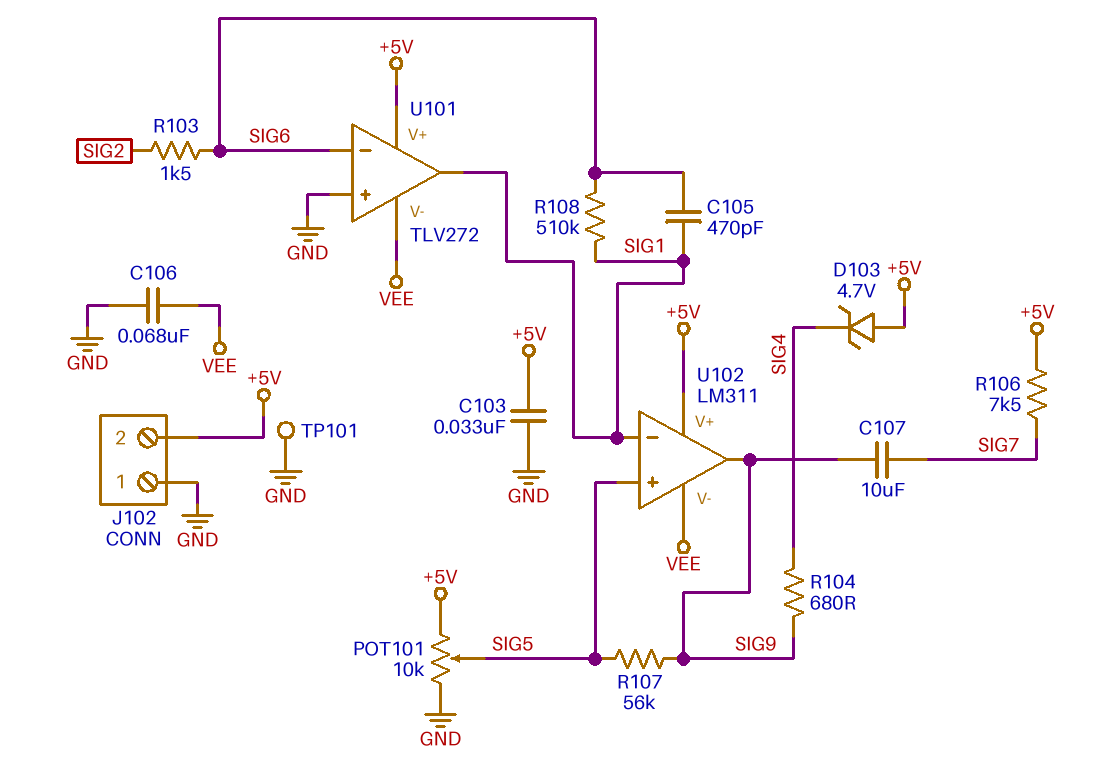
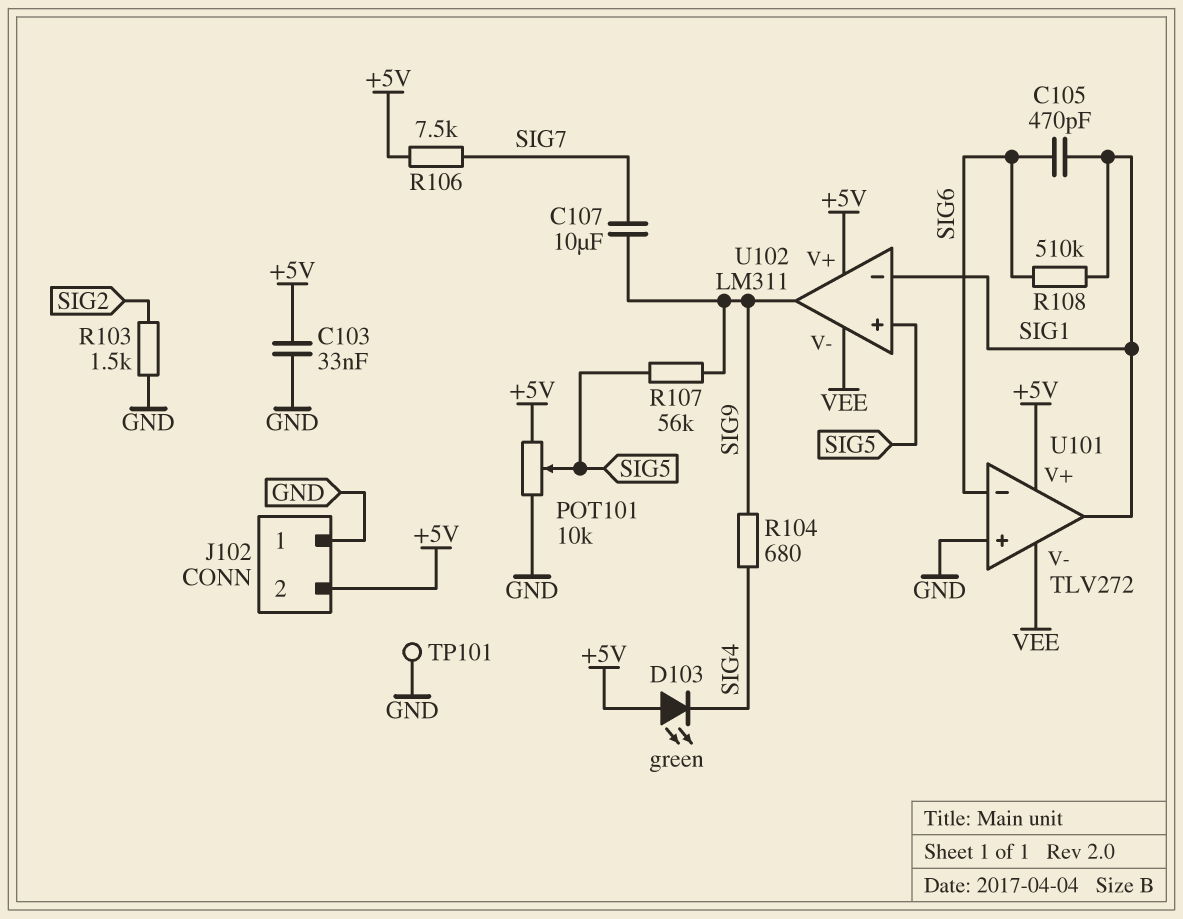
C106: 68nF (GND, VEE) -> none
D103: zener 4.7V (A +5V, K SIG4) -> LED green (A +5V, K SIG4)
R103: 1.5k (SIG2, SIG6) -> 1.5k (GND, SIG2)

